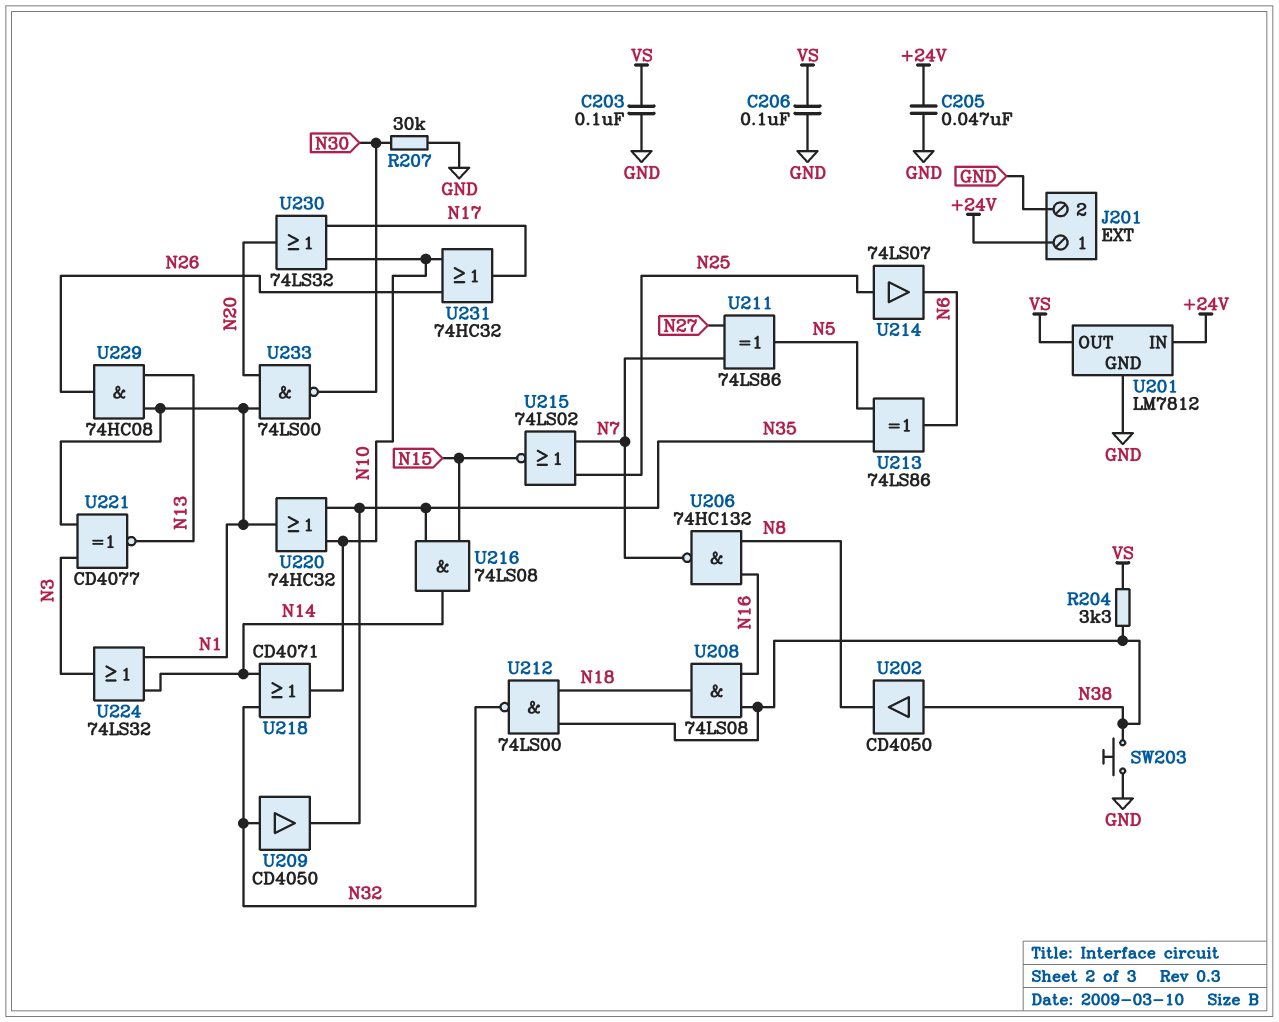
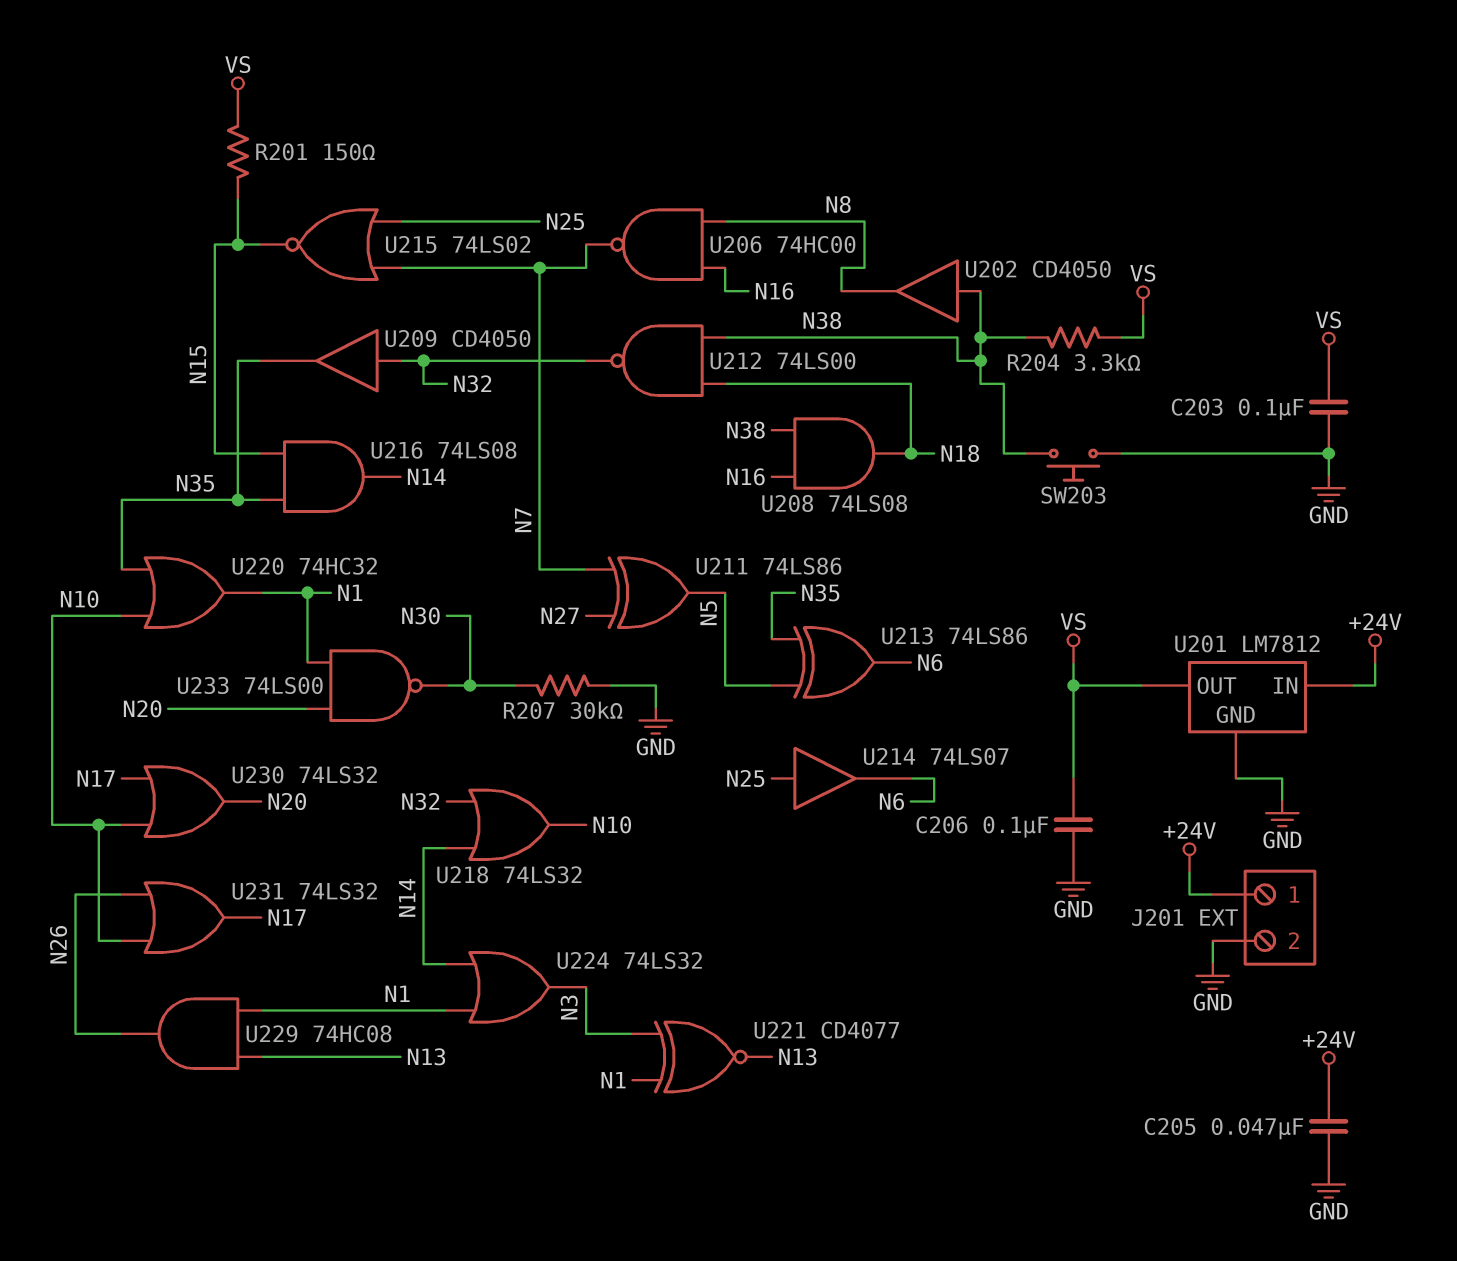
R201: none -> 150 (N15, VS)
U206: NAND 74HC132 (in N8, in N16, out N7) -> NAND 74HC00 (in N8, in N16, out N7)
U218: OR CD4071 (in N14, in N32, out N10) -> OR 74LS32 (in N14, in N32, out N10)
U231: OR 74HC32 (in N10, in N26, out N17) -> OR 74LS32 (in N10, in N26, out N17)

